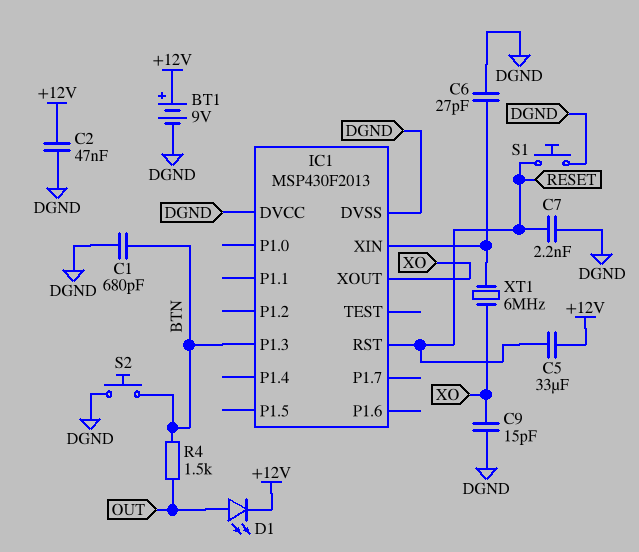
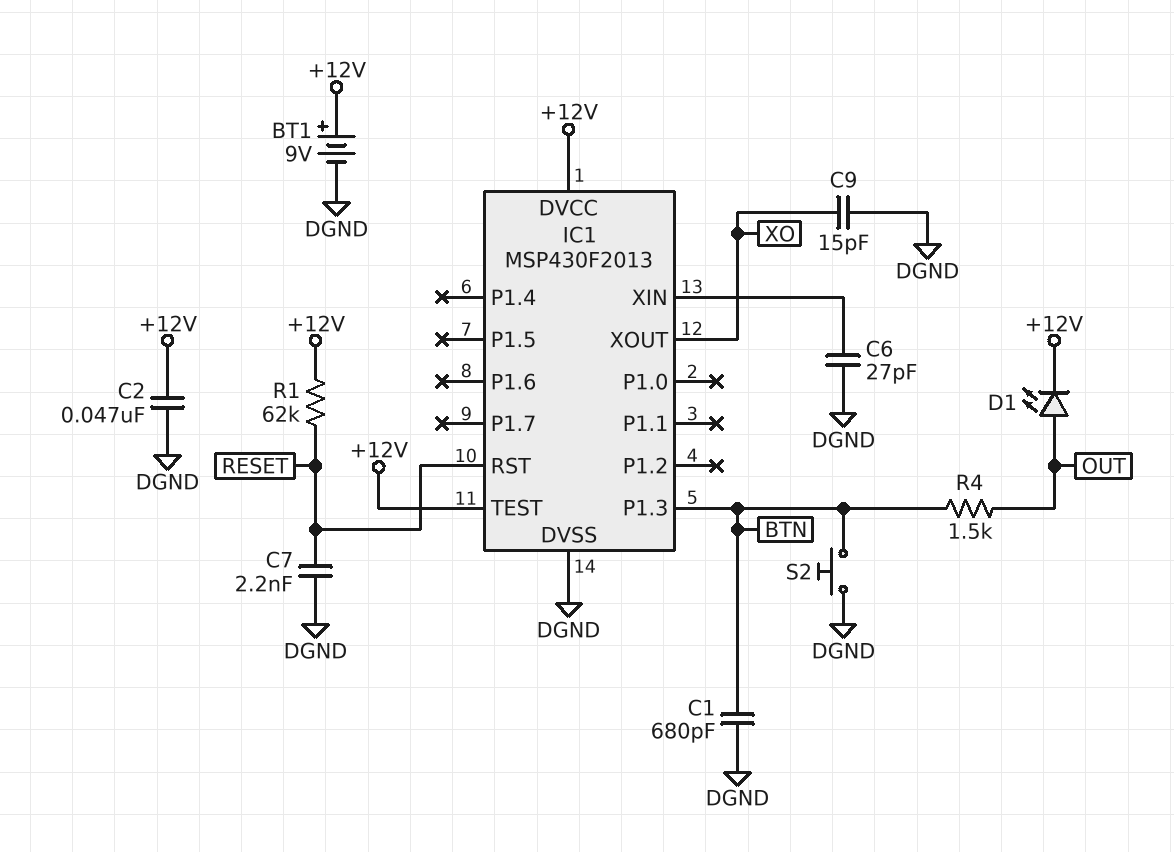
C5: 33uF (+12V, RESET) -> none
IC1 pin DVCC: DGND -> +12V
IC1 pin TEST: none -> +12V
R1: none -> 62k (+12V, RESET)
S1: button (DGND, RESET) -> none
XT1: 6MHz (IC1/XIN, XO) -> none

